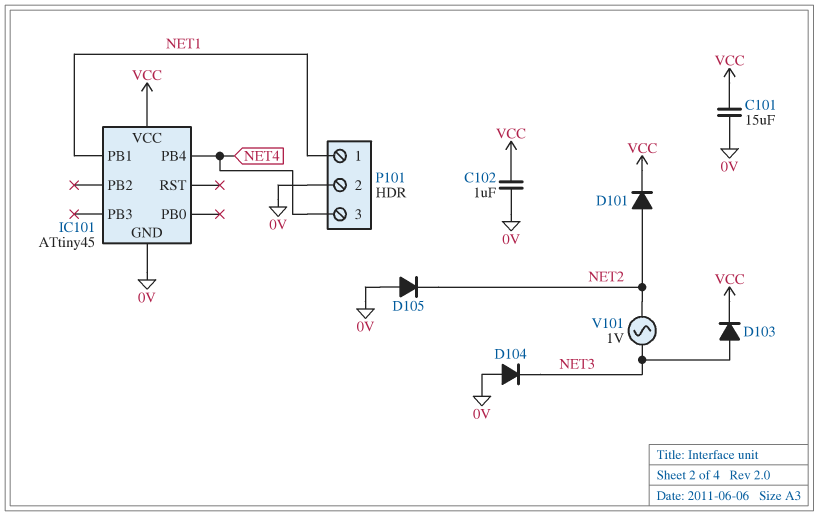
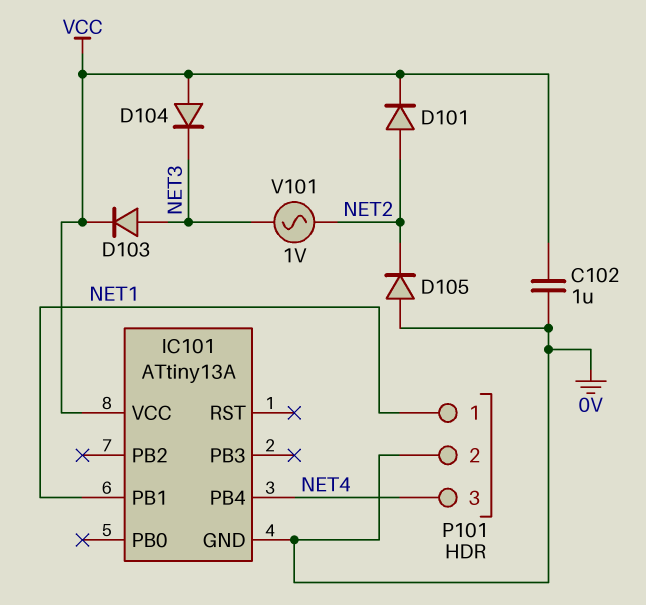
C101: 15uF (0V, VCC) -> none
D104: diode (A 0V, K NET3) -> diode (A VCC, K NET3)
IC101: ATtiny45 -> ATtiny13A

